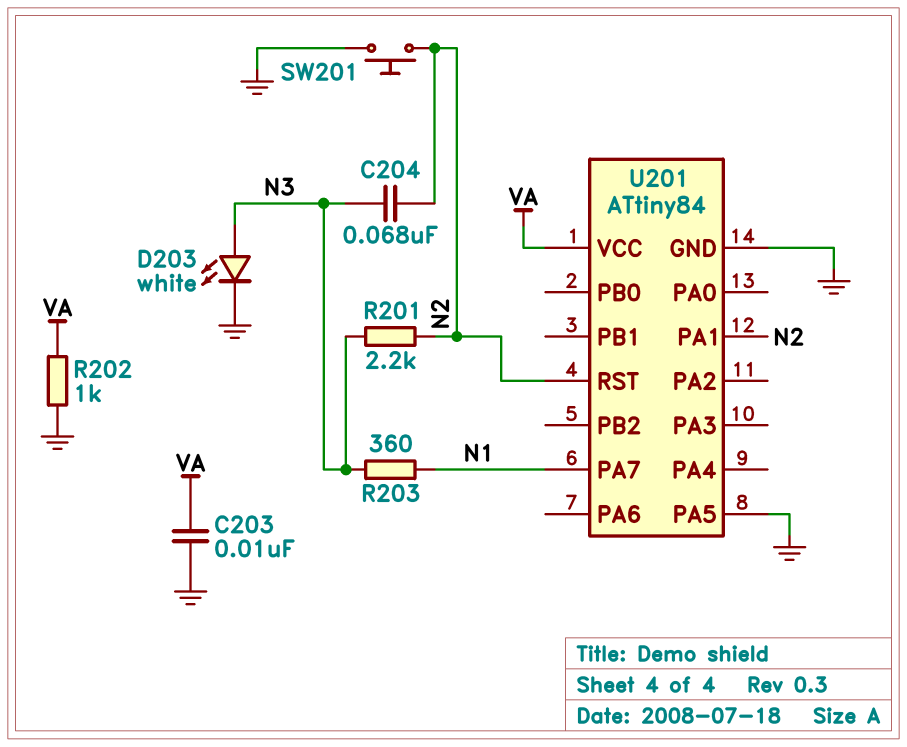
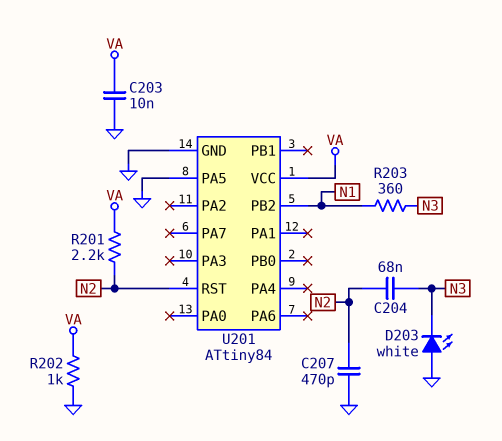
C207: none -> 470pF (GND, N2)
D203: LED white (A N3, K GND) -> LED white (A GND, K N3)
R201: 2.2k (N2, N3) -> 2.2k (N2, VA)
SW201: button (GND, N2) -> none
U201 pin PA1: N2 -> none
U201 pin PA7: N1 -> none
U201 pin PB2: none -> N1

